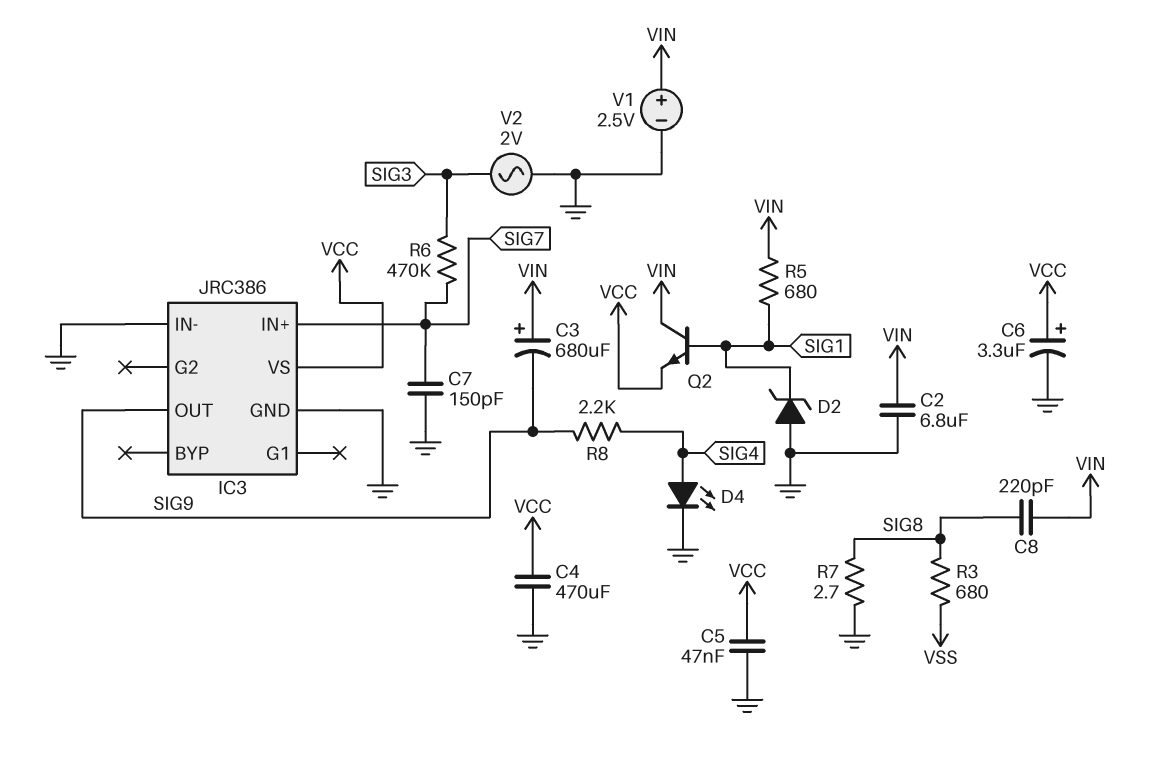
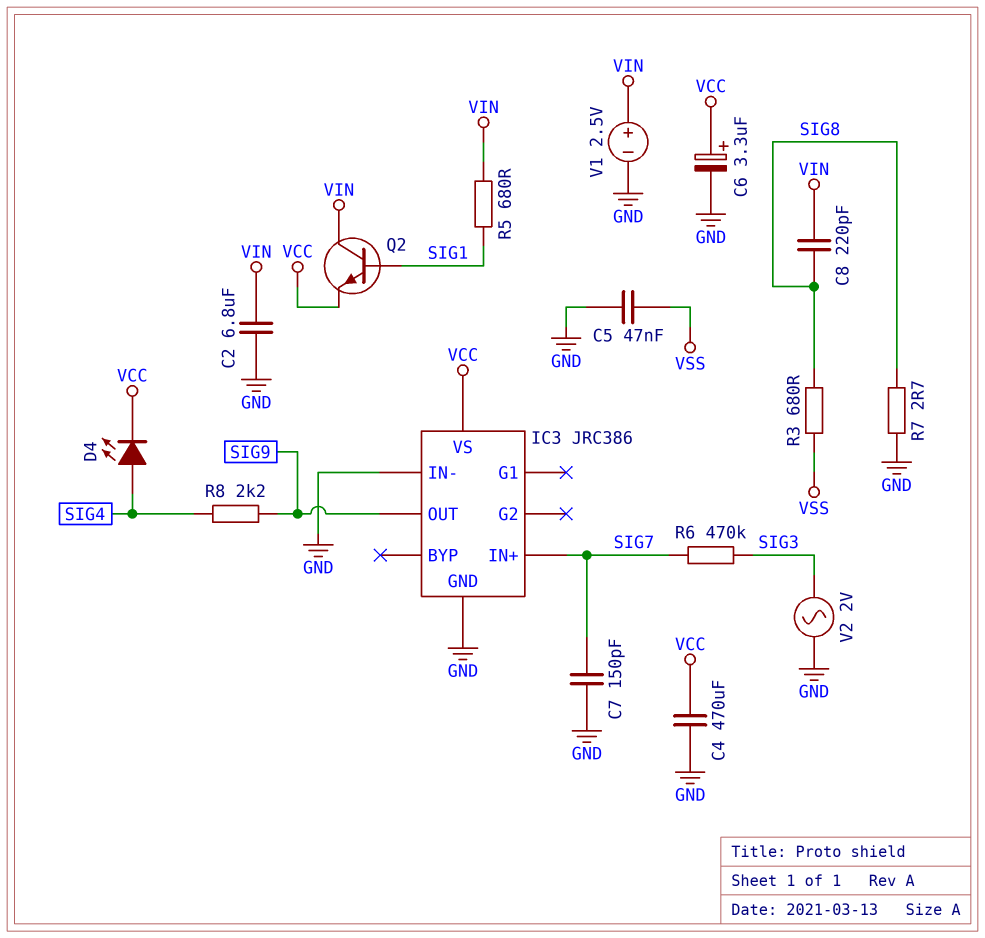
C3: 680uF (plus VIN, minus SIG9) -> none
C5: 47nF (GND, VCC) -> 47nF (GND, VSS)
D2: zener (A GND, K SIG1) -> none
D4: LED (A SIG4, K GND) -> LED (A SIG4, K VCC)

